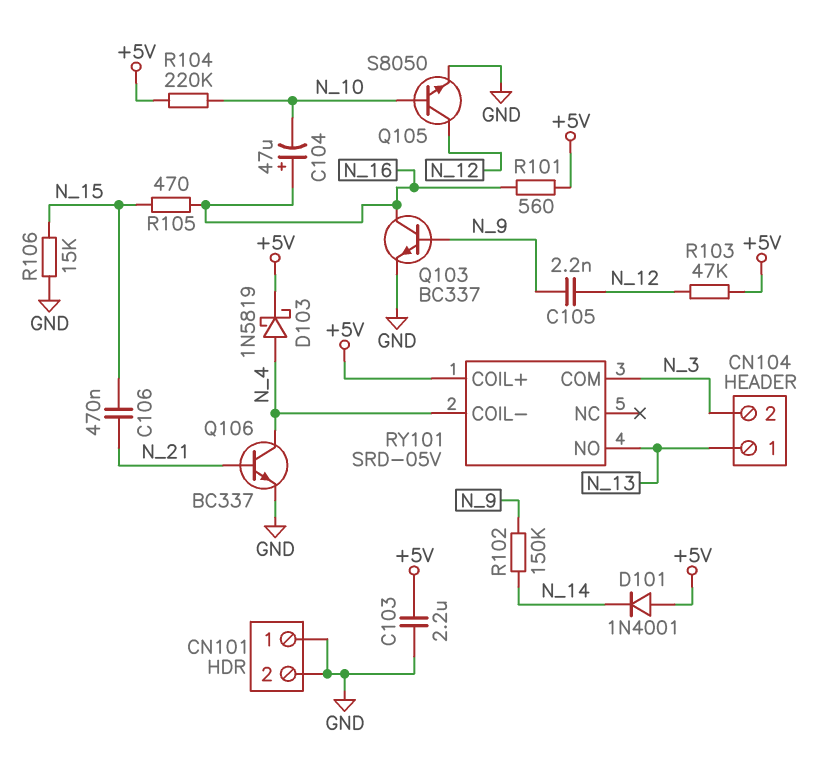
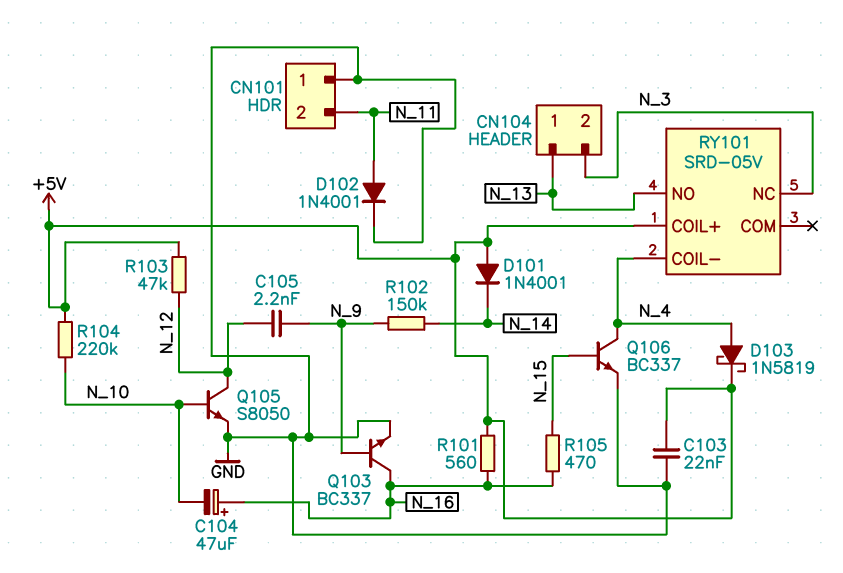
C103: 2.2uF (+5V, GND) -> 22nF (+5V, GND)
C106: 470nF (N_15, N_21) -> none
CN101 pin 2: GND -> N_11
D102: none -> diode 1N4001 (A N_11, K GND)
Q106: NPN BC337 (B N_21, C N_4, E GND) -> NPN BC337 (B N_15, C N_4, E GND)
R106: 15k (GND, N_15) -> none
RY101 pin COM: N_3 -> none
RY101 pin NC: none -> N_3

